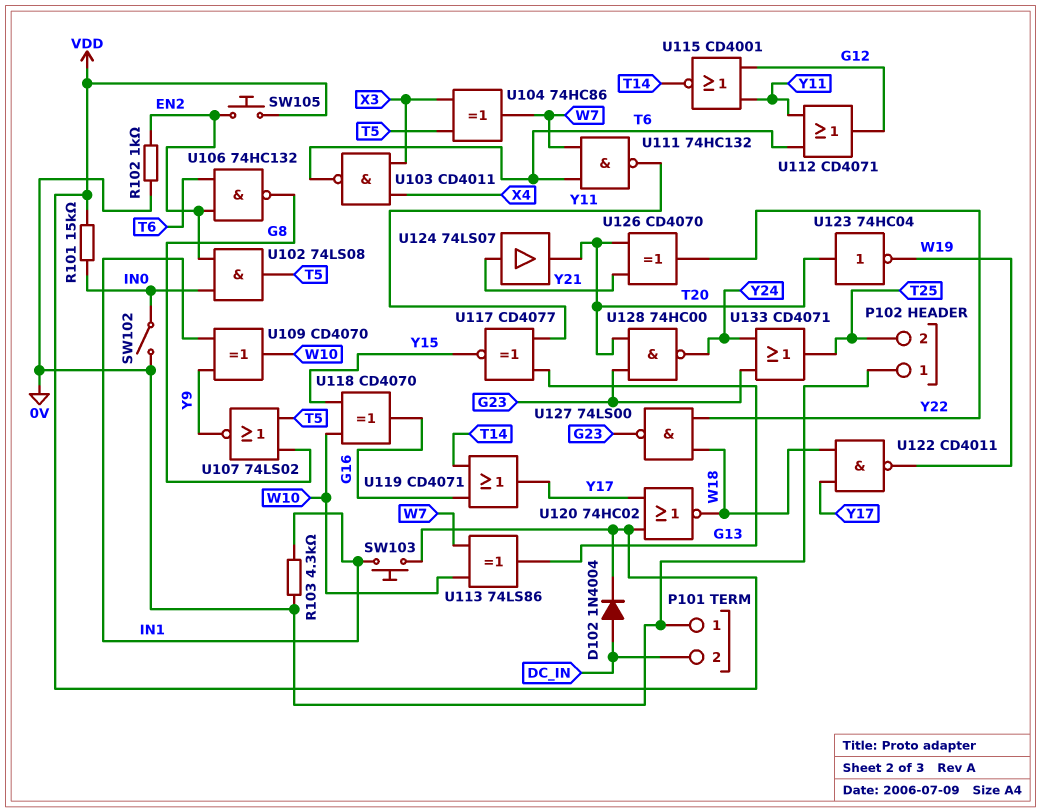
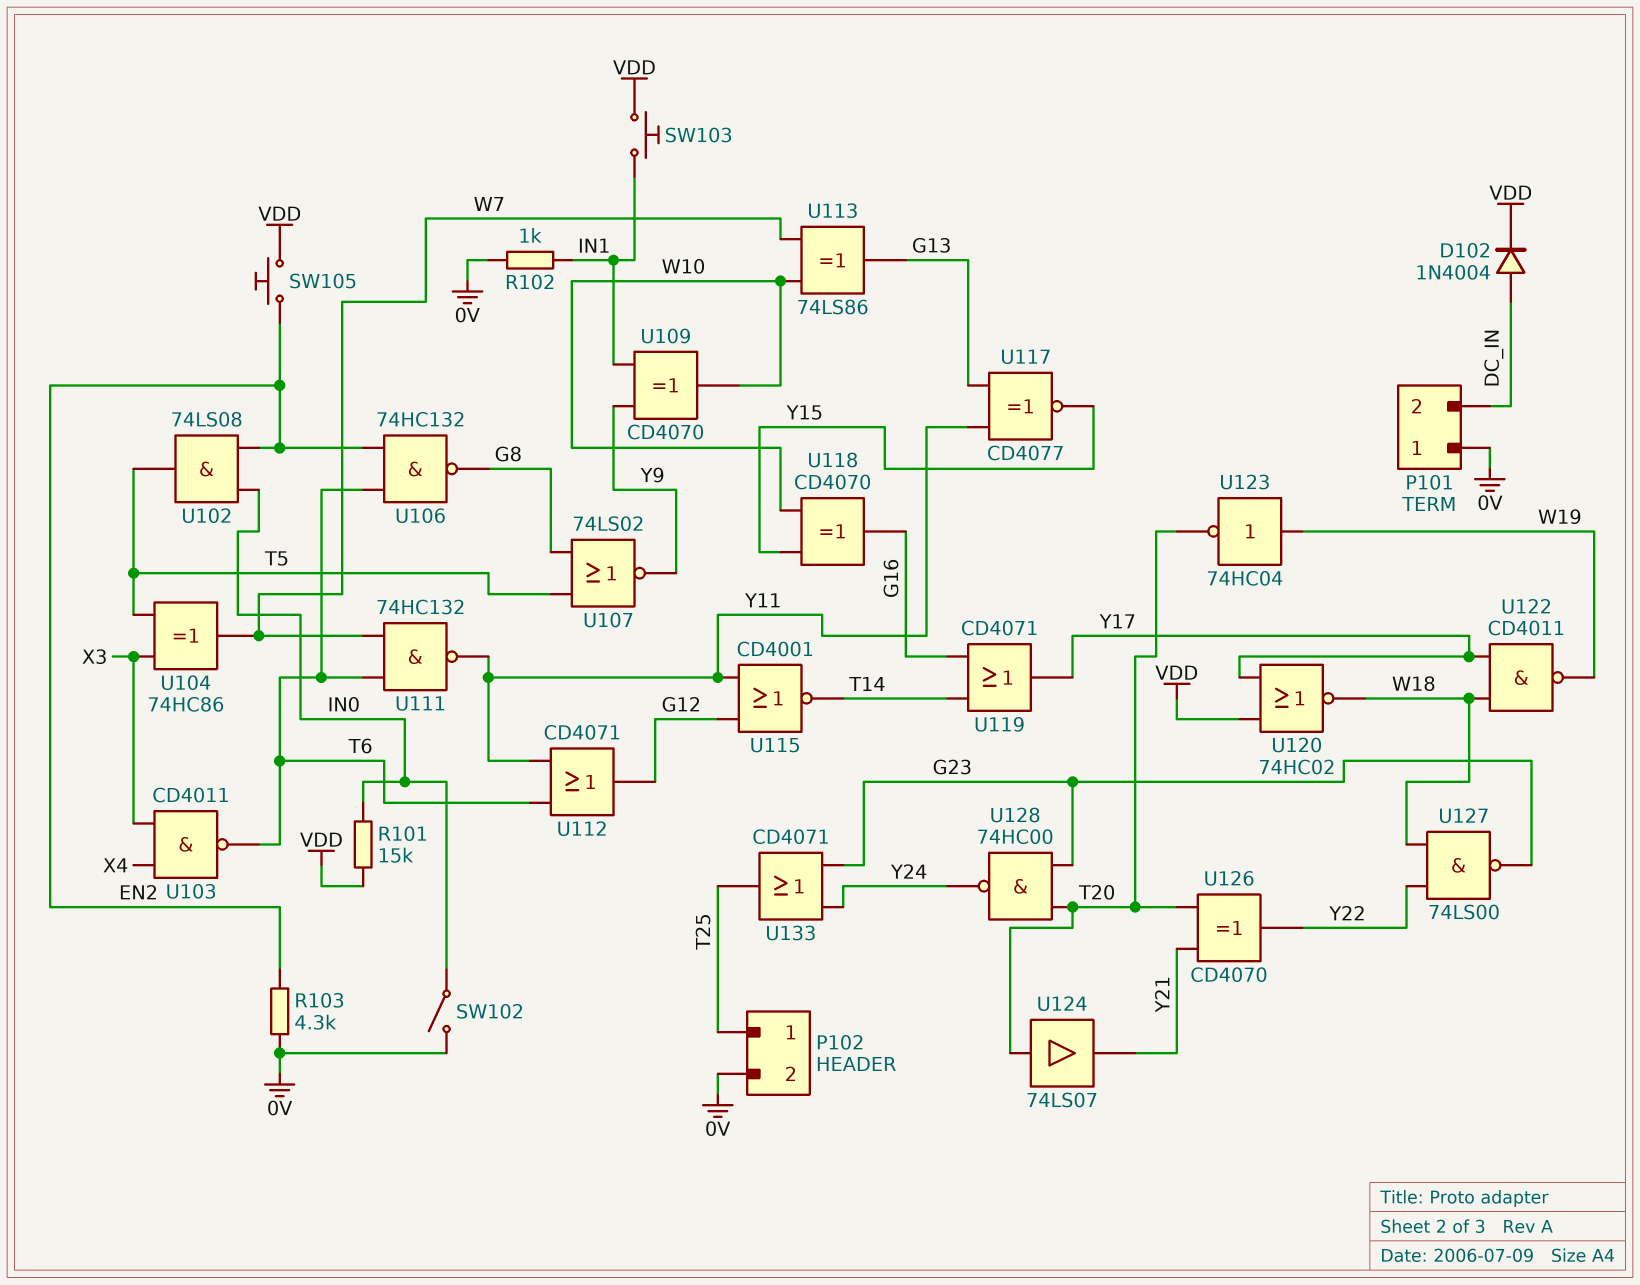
P102 pin 1: 0V -> T25
P102 pin 2: T25 -> 0V
R102: 1k (0V, EN2) -> 1k (0V, IN1)
R103: 4.3k (0V, IN1) -> 4.3k (0V, EN2)
U123: NOT 74HC04 (in T20, out W19) -> NOT 74HC04 (in W19, out T20)
U124: buffer 74LS07 (in Y21, out T20) -> buffer 74LS07 (in T20, out Y21)

